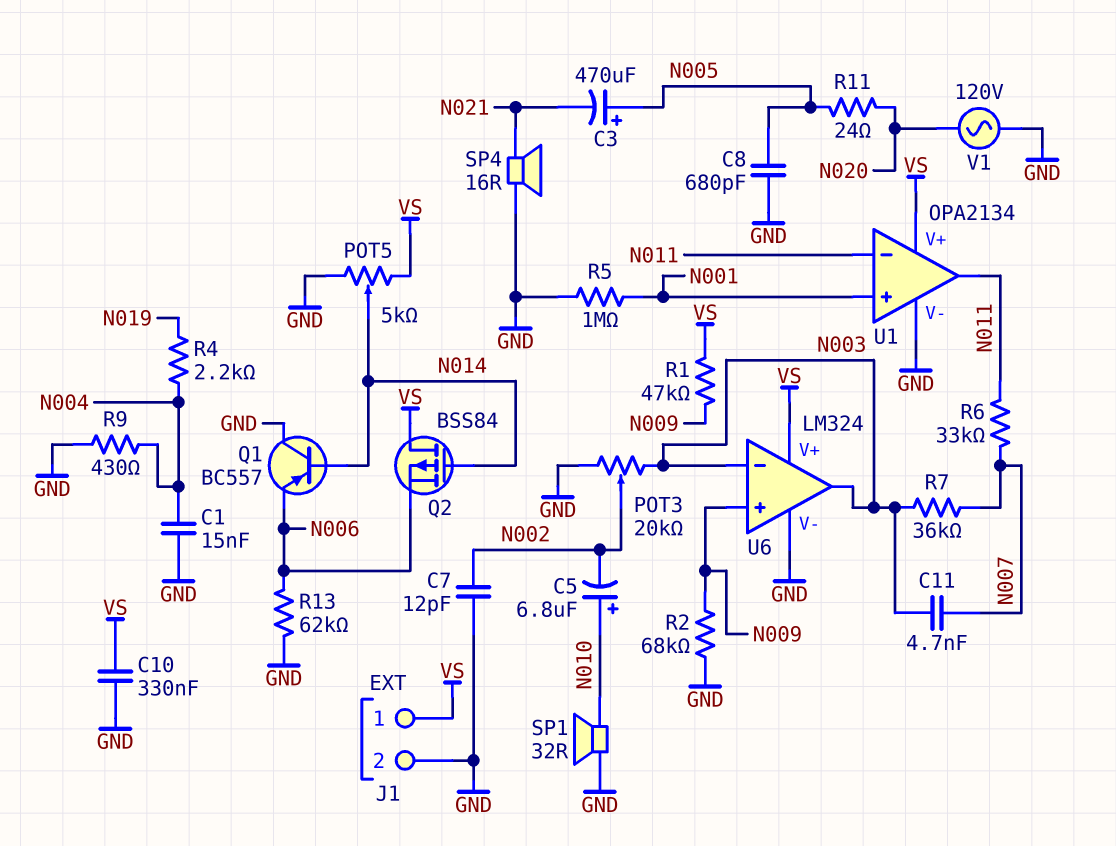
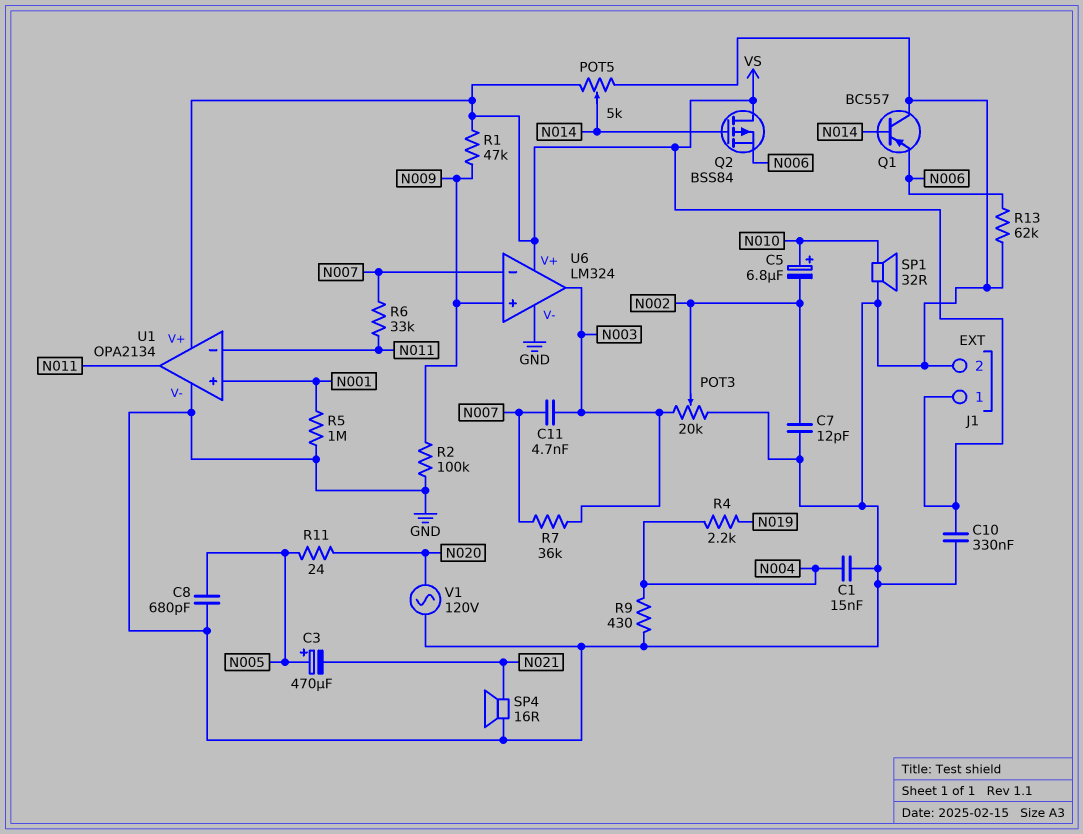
R2: 68k (GND, N009) -> 100k (GND, N009)
U6 pin in-: N003 -> N007

